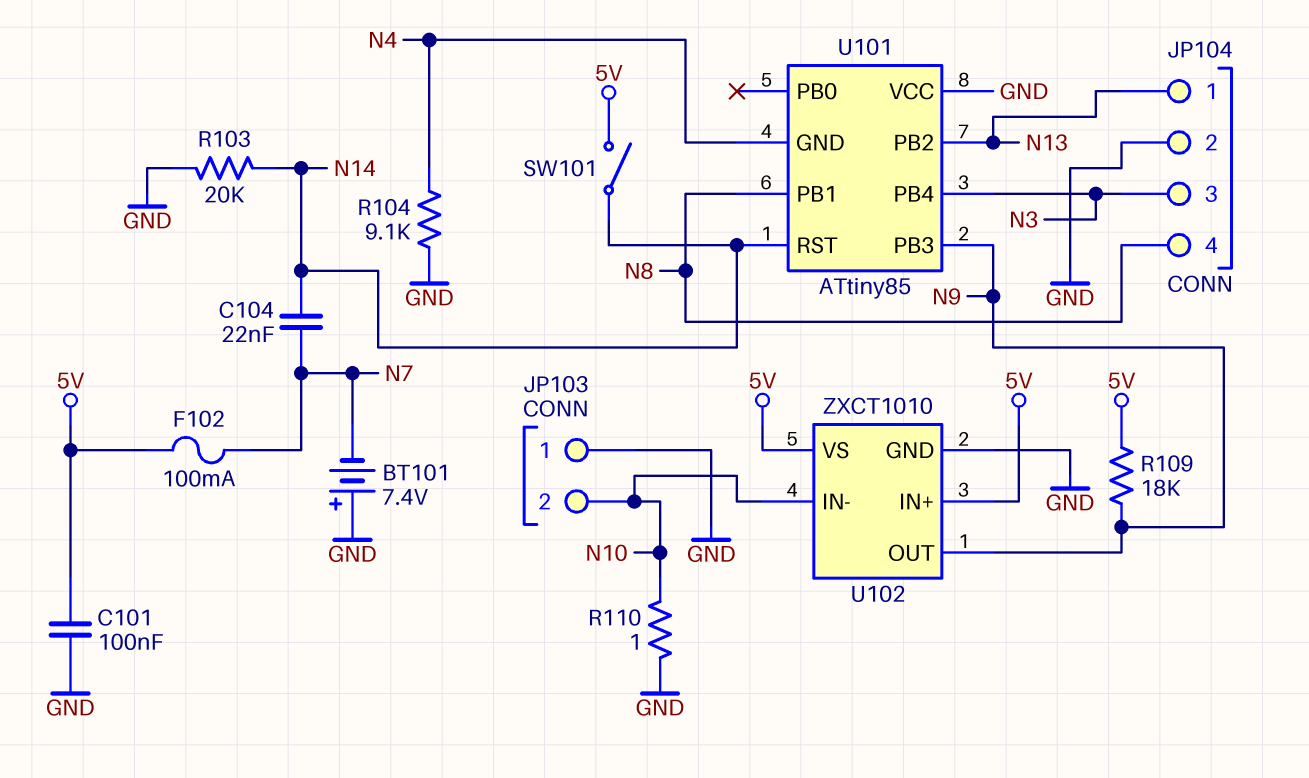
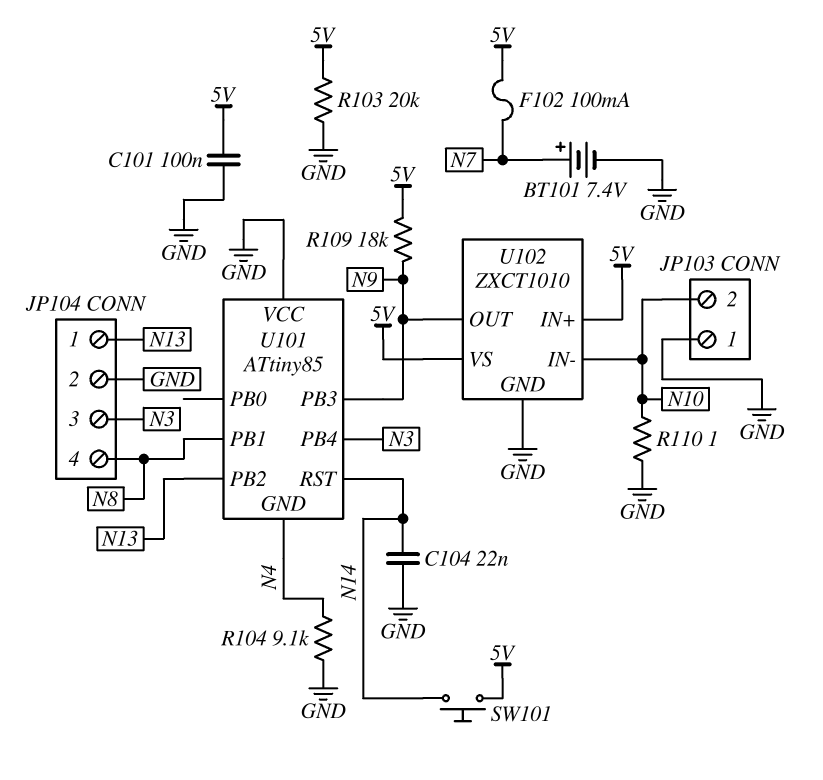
BT101: 7.4V (plus GND, minus N7) -> 7.4V (plus N7, minus GND)
C104: 22nF (N7, N14) -> 22nF (GND, N14)
R103: 20k (GND, N14) -> 20k (5V, GND)
SW101: switch (5V, N14) -> button (5V, N14)

